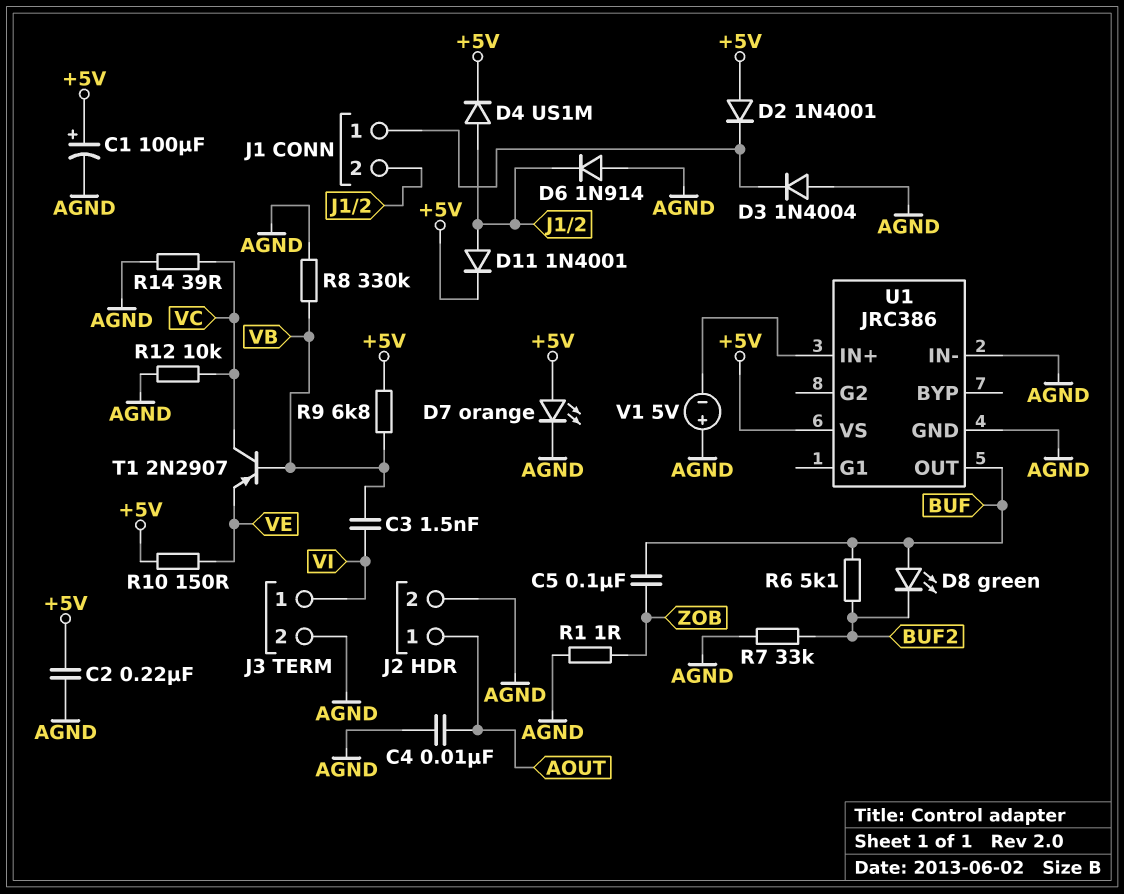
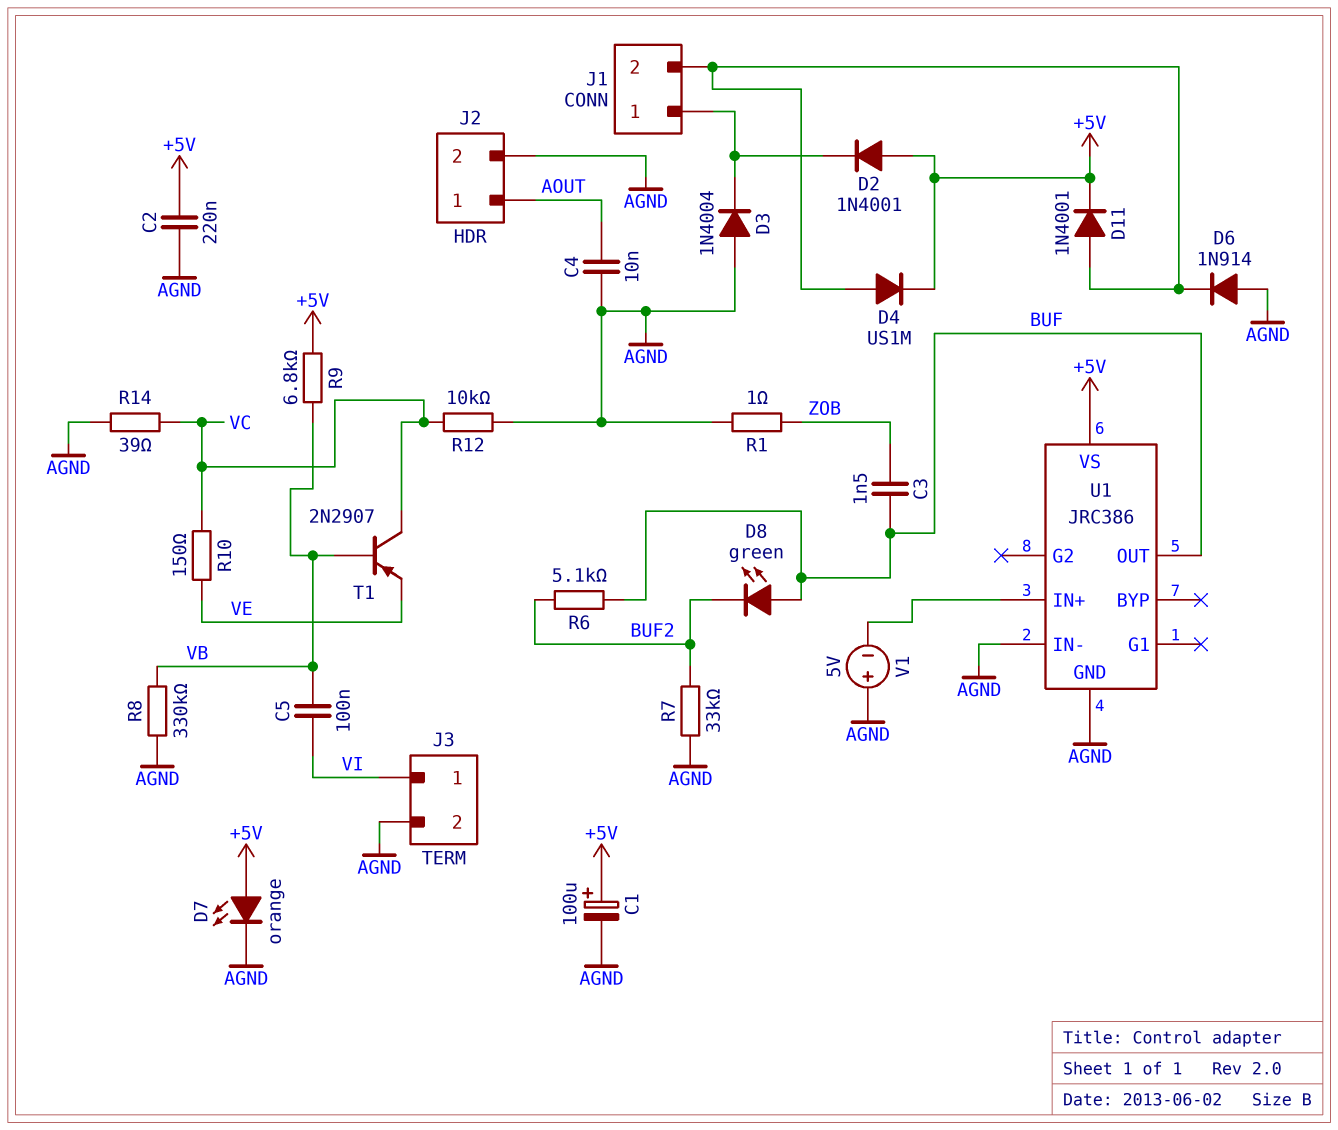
C3: 1.5nF (VB, VI) -> 1.5nF (BUF, ZOB)
C5: 100nF (BUF, ZOB) -> 100nF (VB, VI)
R10: 150 (+5V, VE) -> 150 (VC, VE)

